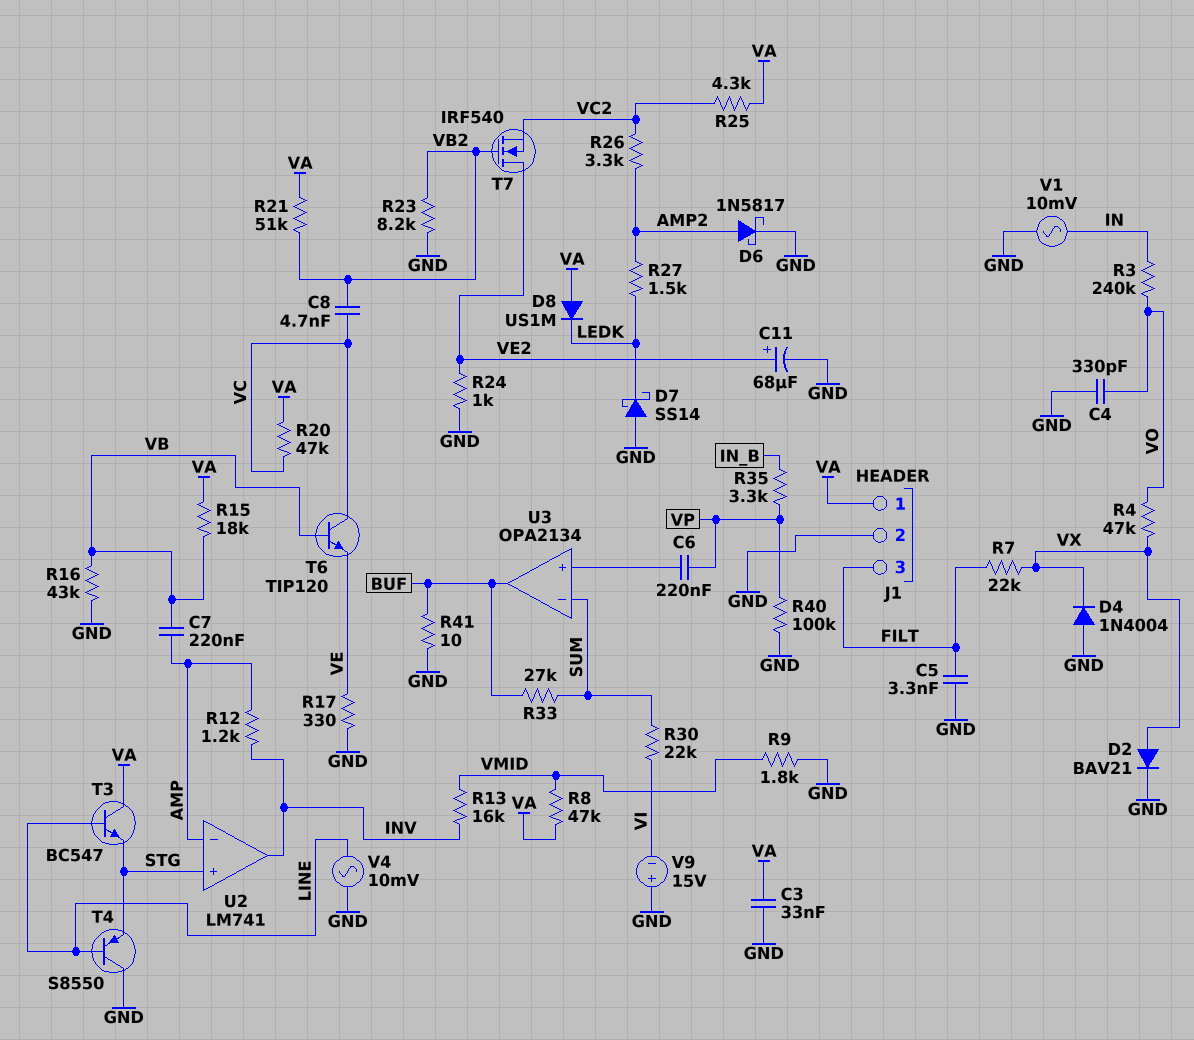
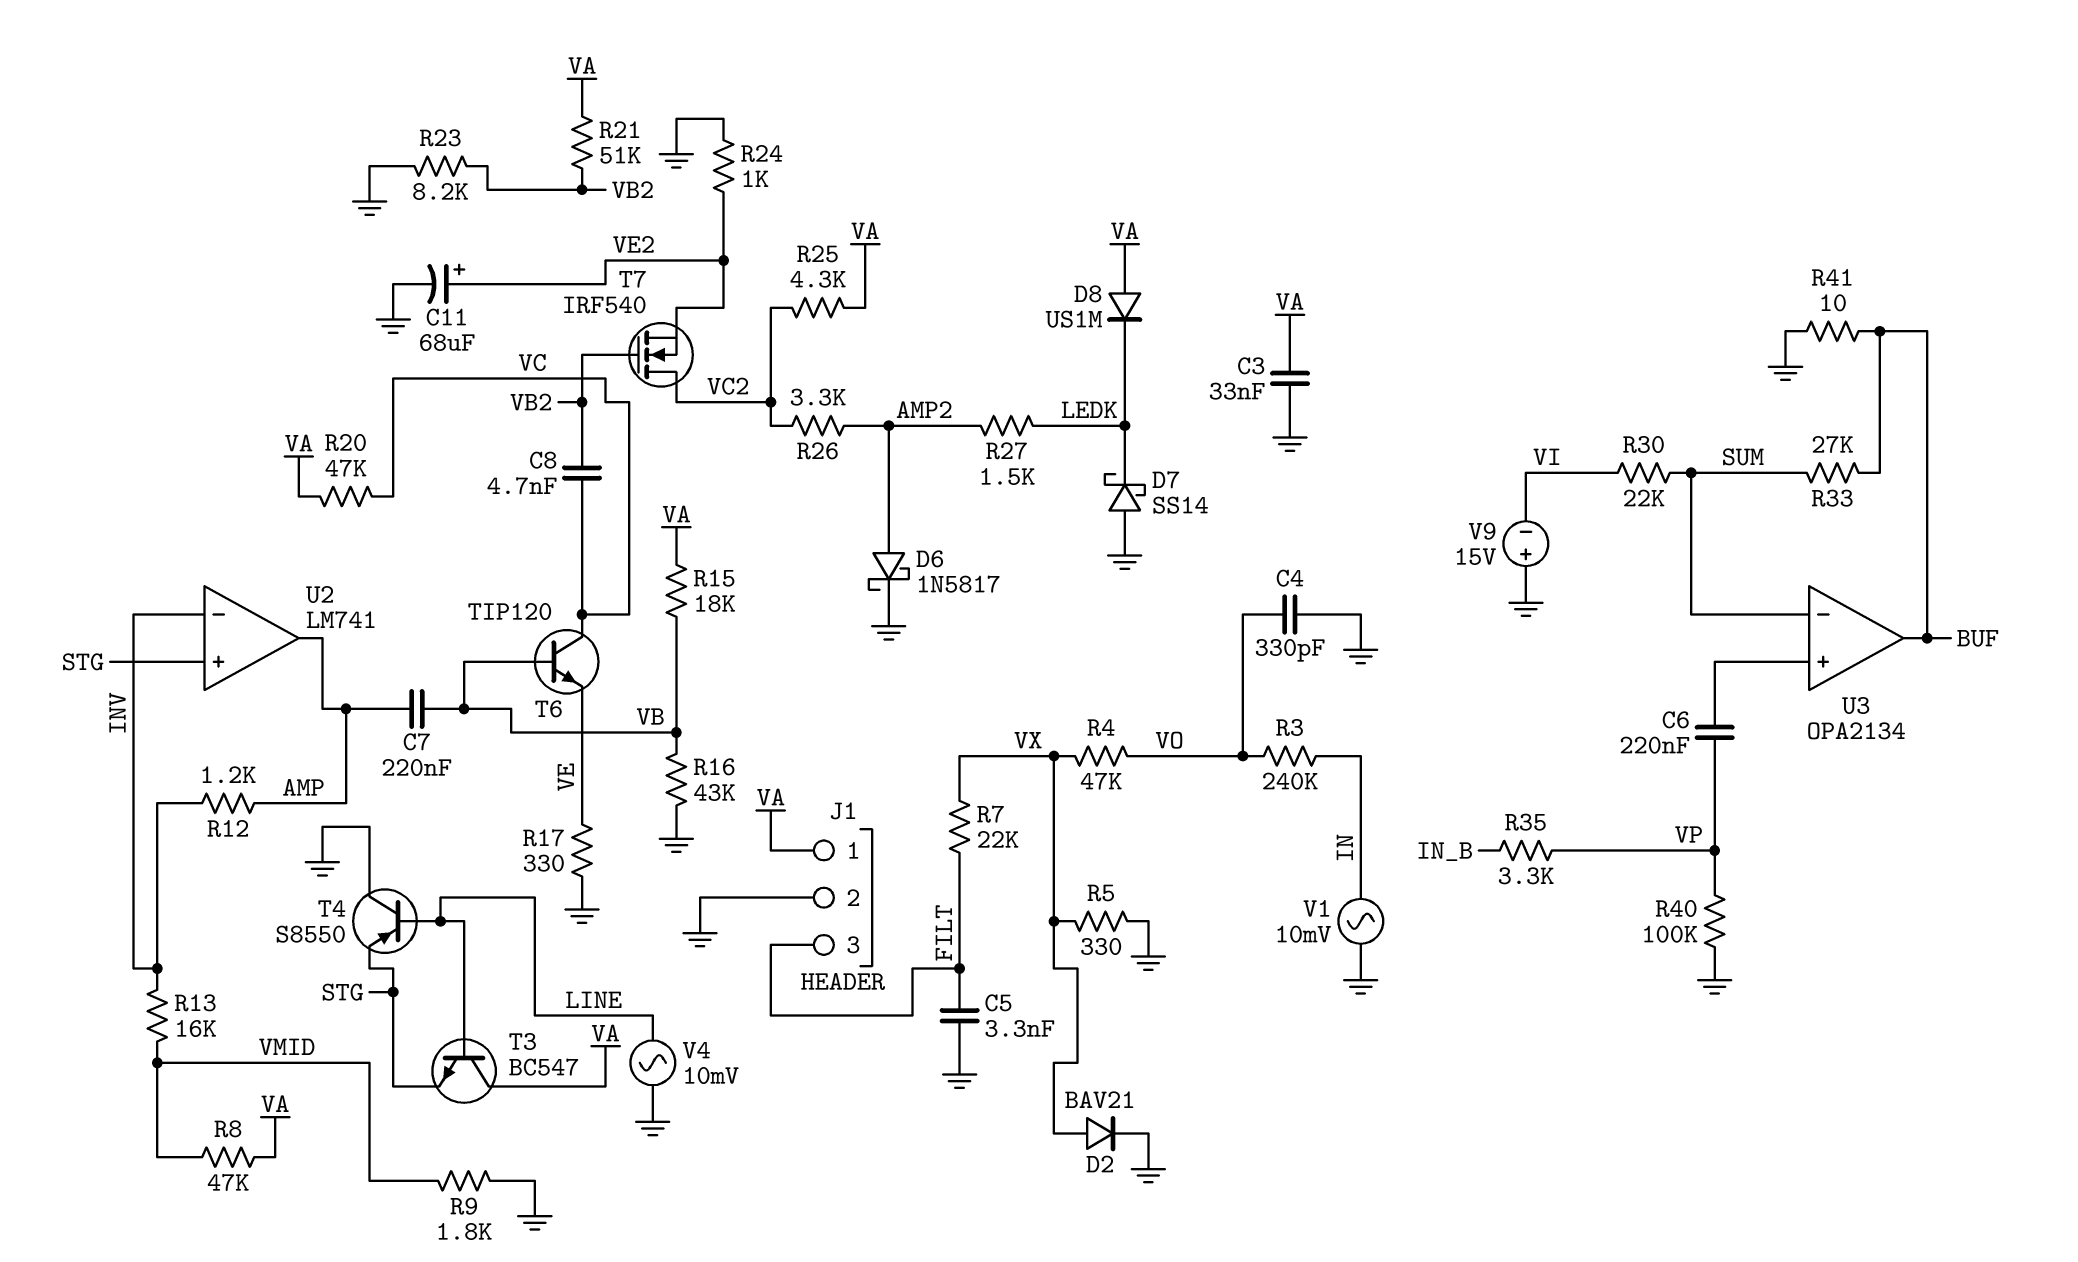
D4: diode 1N4004 (A GND, K VX) -> none
R5: none -> 330 (GND, VX)
T7: NMOS IRF540 (G VB2, D VE2, S VC2) -> NMOS IRF540 (G VB2, D VC2, S VE2)
U2 pin in-: AMP -> INV
U2 pin out: INV -> AMP

